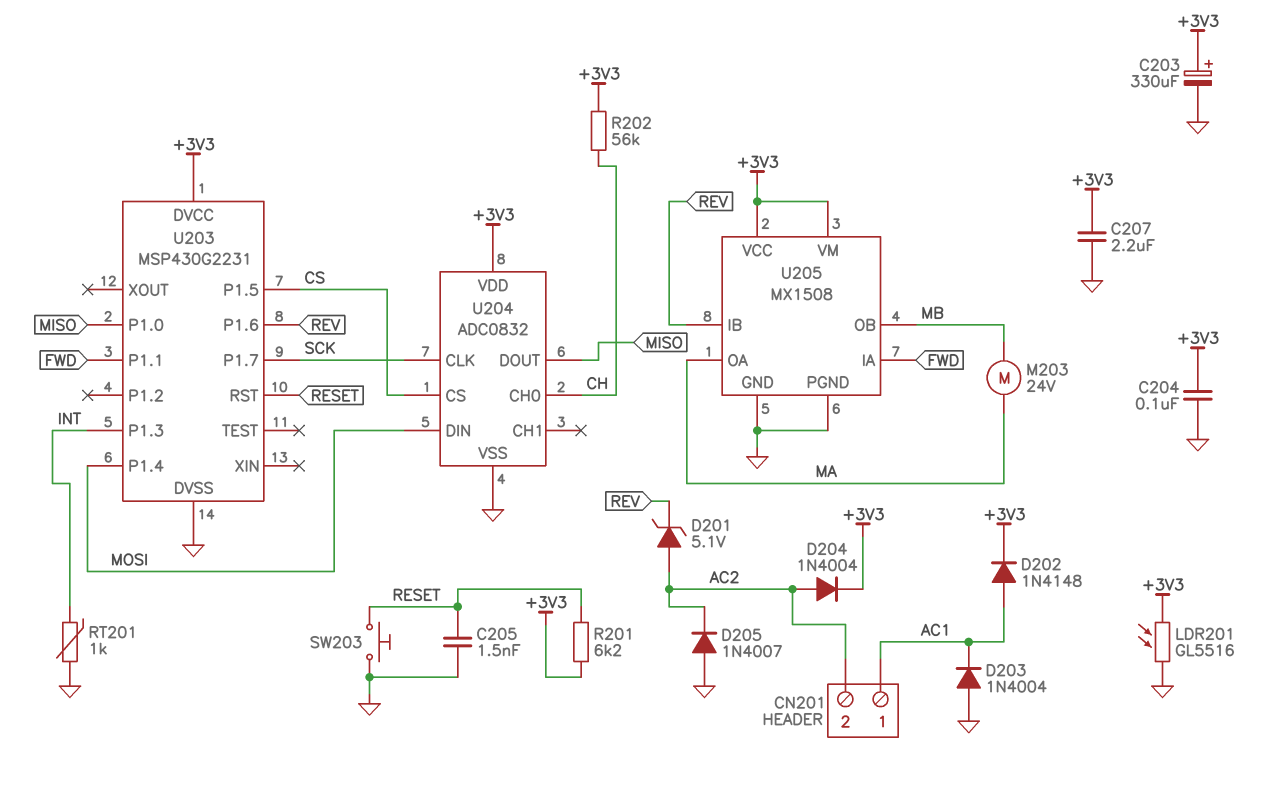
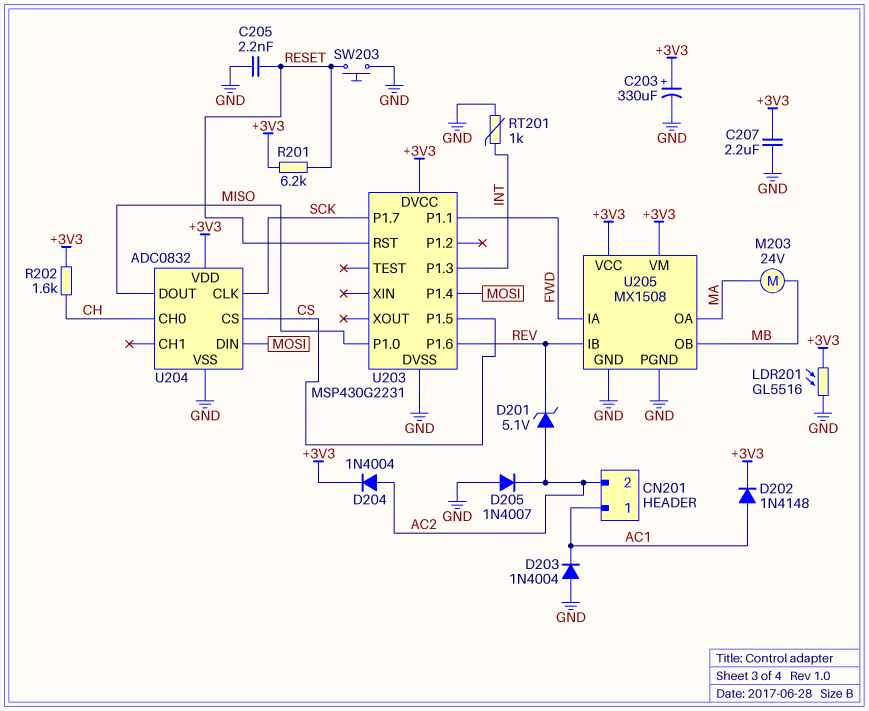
C204: 100nF (+3V3, GND) -> none
C205: 1.5nF (GND, RESET) -> 2.2nF (GND, RESET)
R202: 56k (+3V3, CH) -> 1.6k (+3V3, CH)

